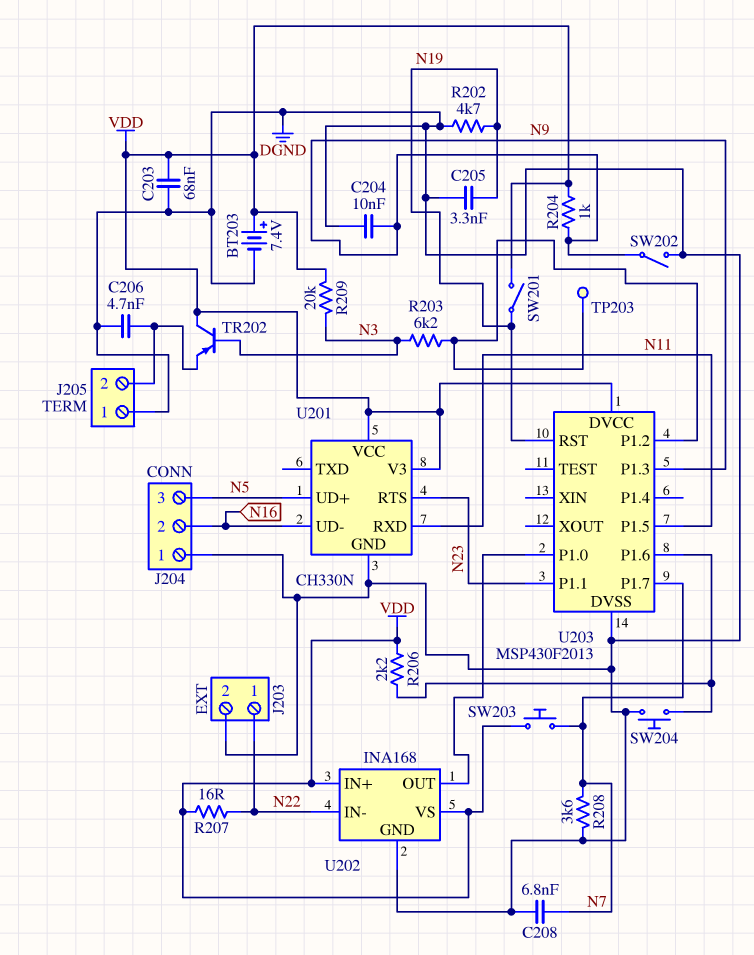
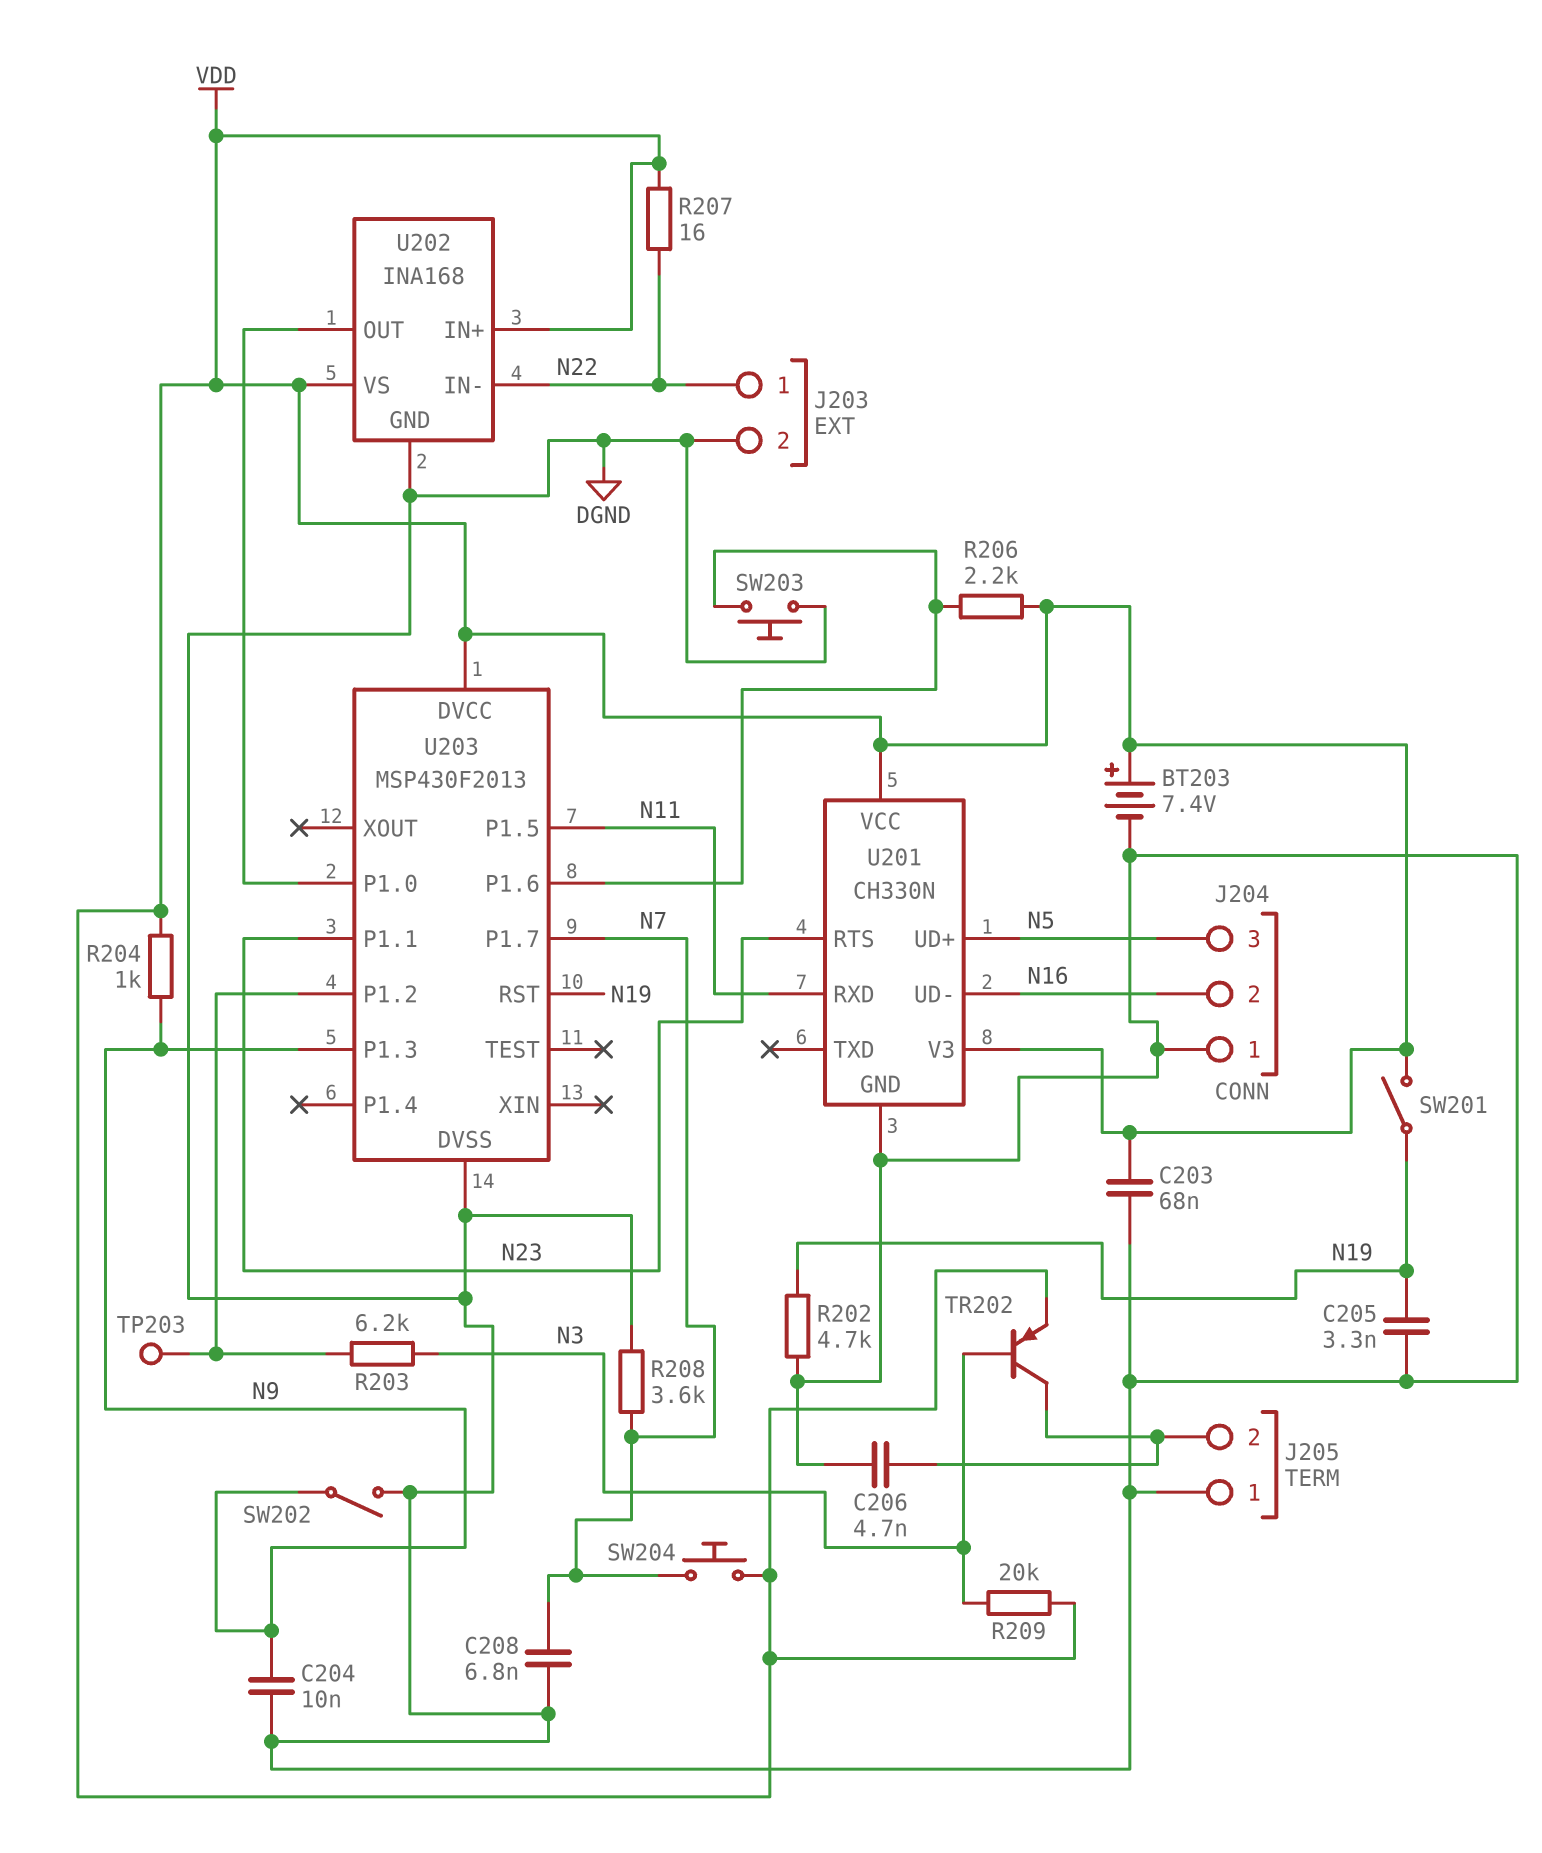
SW203: button (N7, VDD) -> button (DGND, U203/P1.6)
SW204: button (DGND, U203/P1.6) -> button (N7, VDD)
TR202: PNP (B N3, C VDD, E J205/2) -> PNP (B N3, C J205/2, E VDD)

